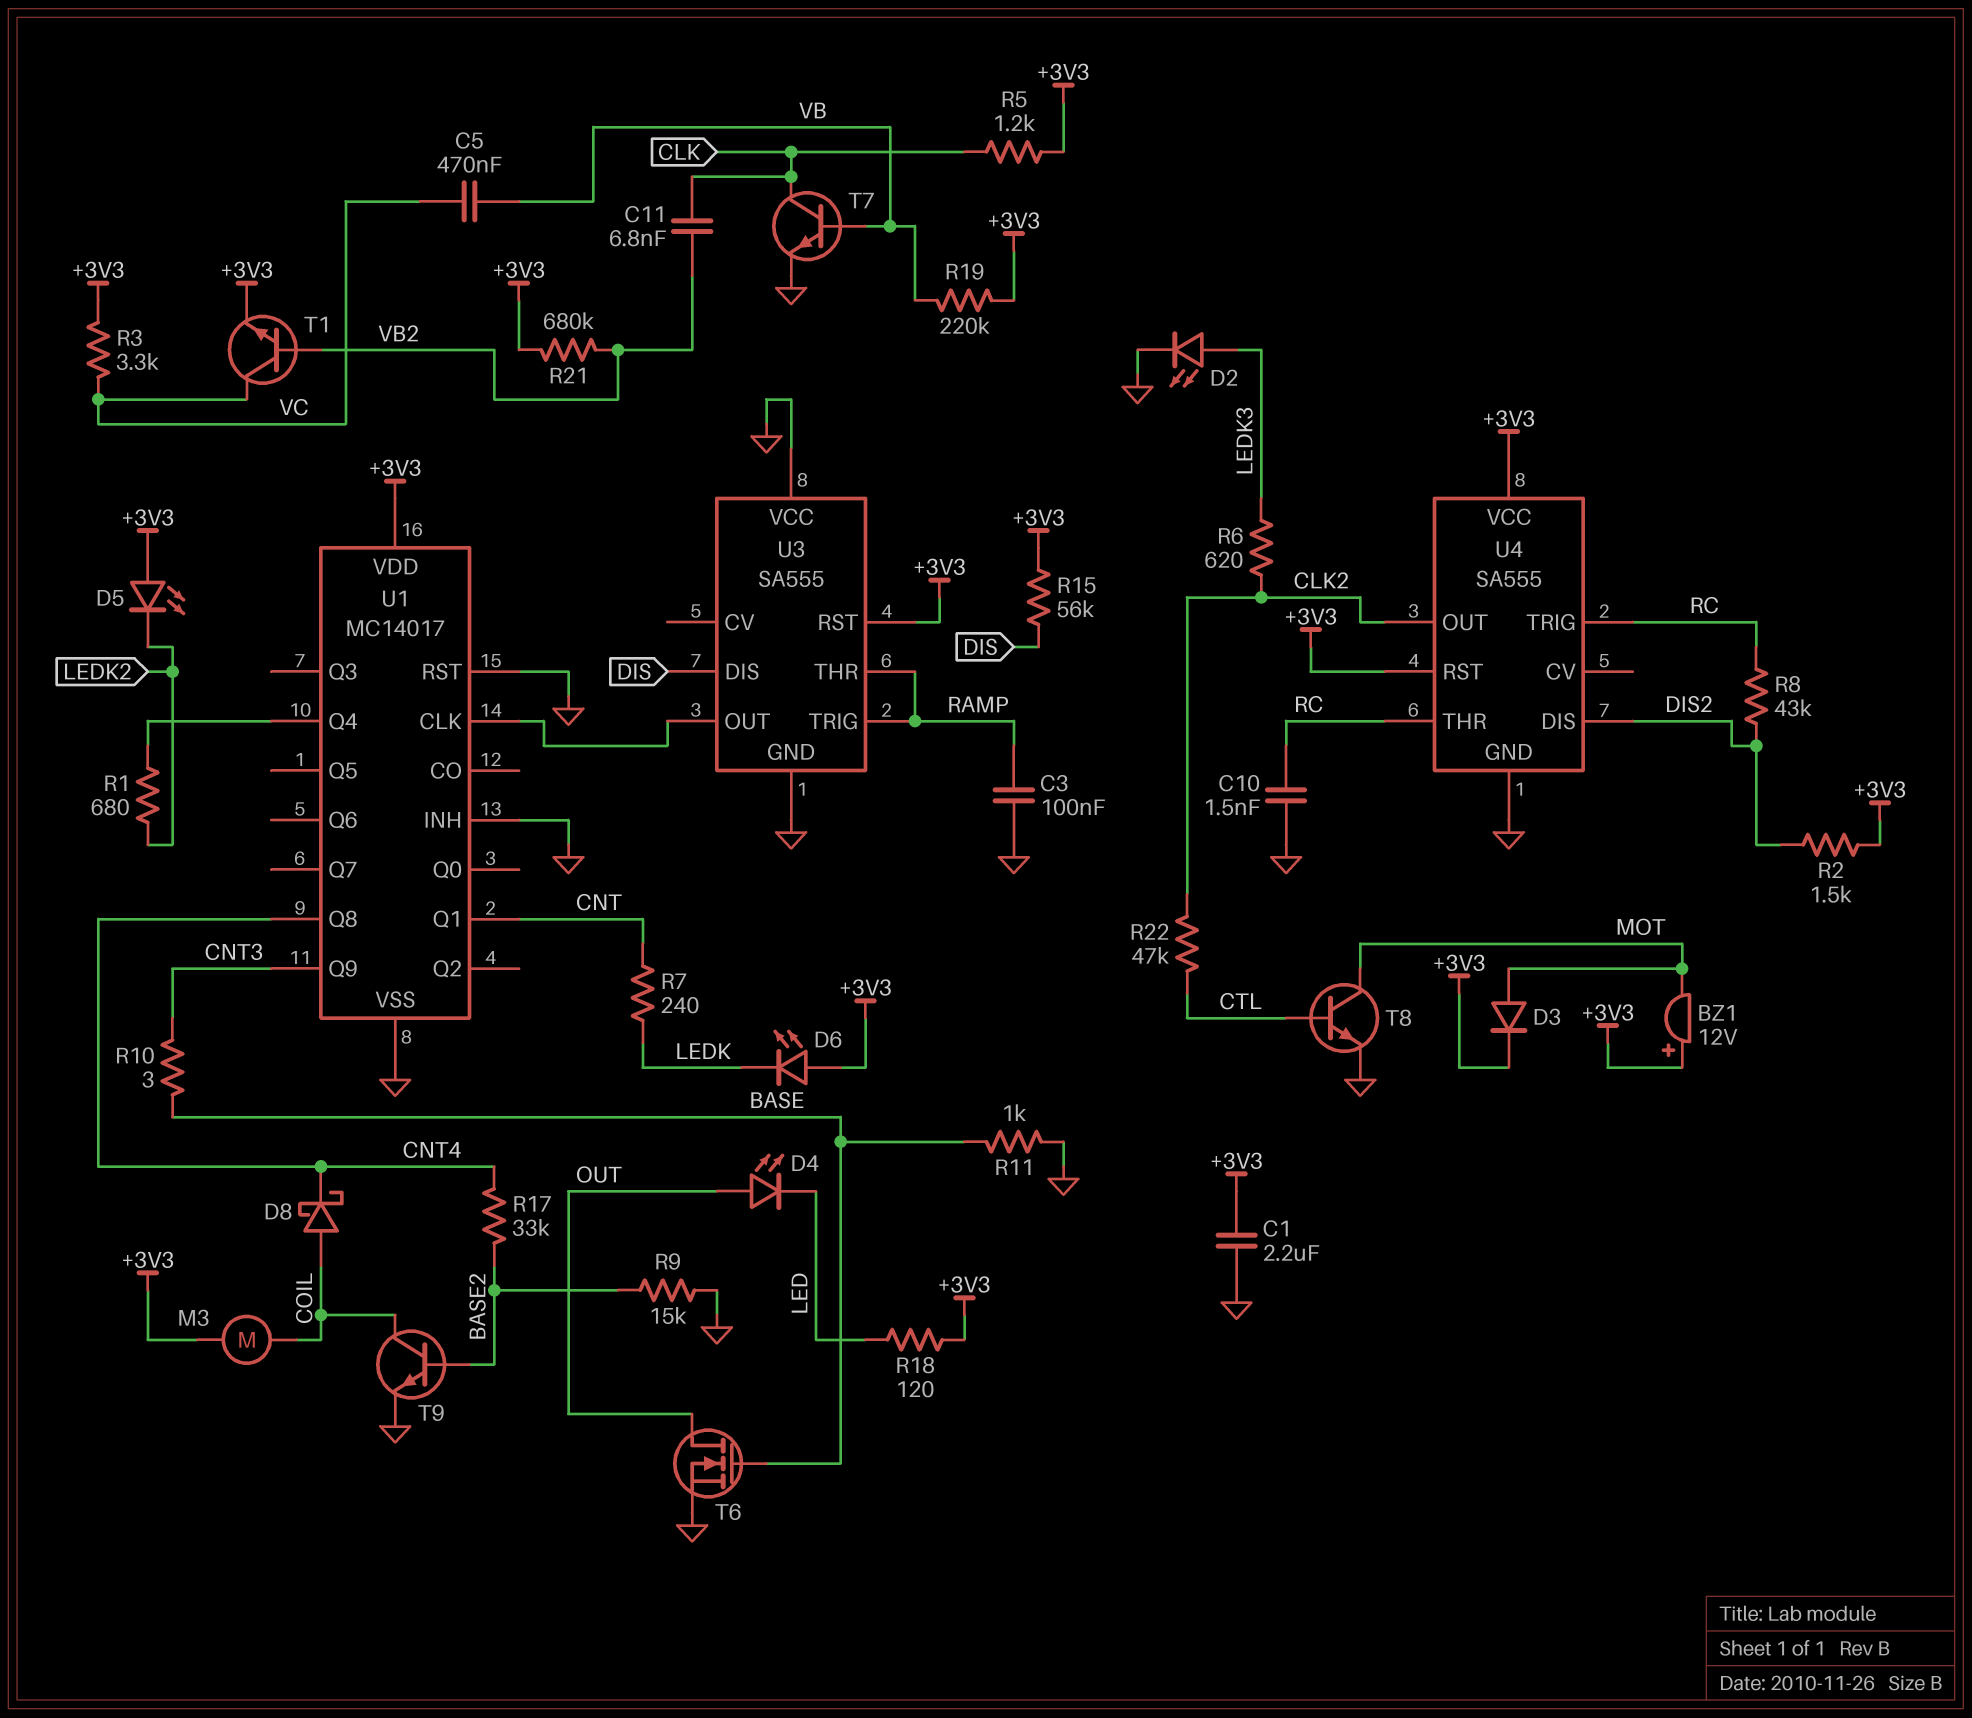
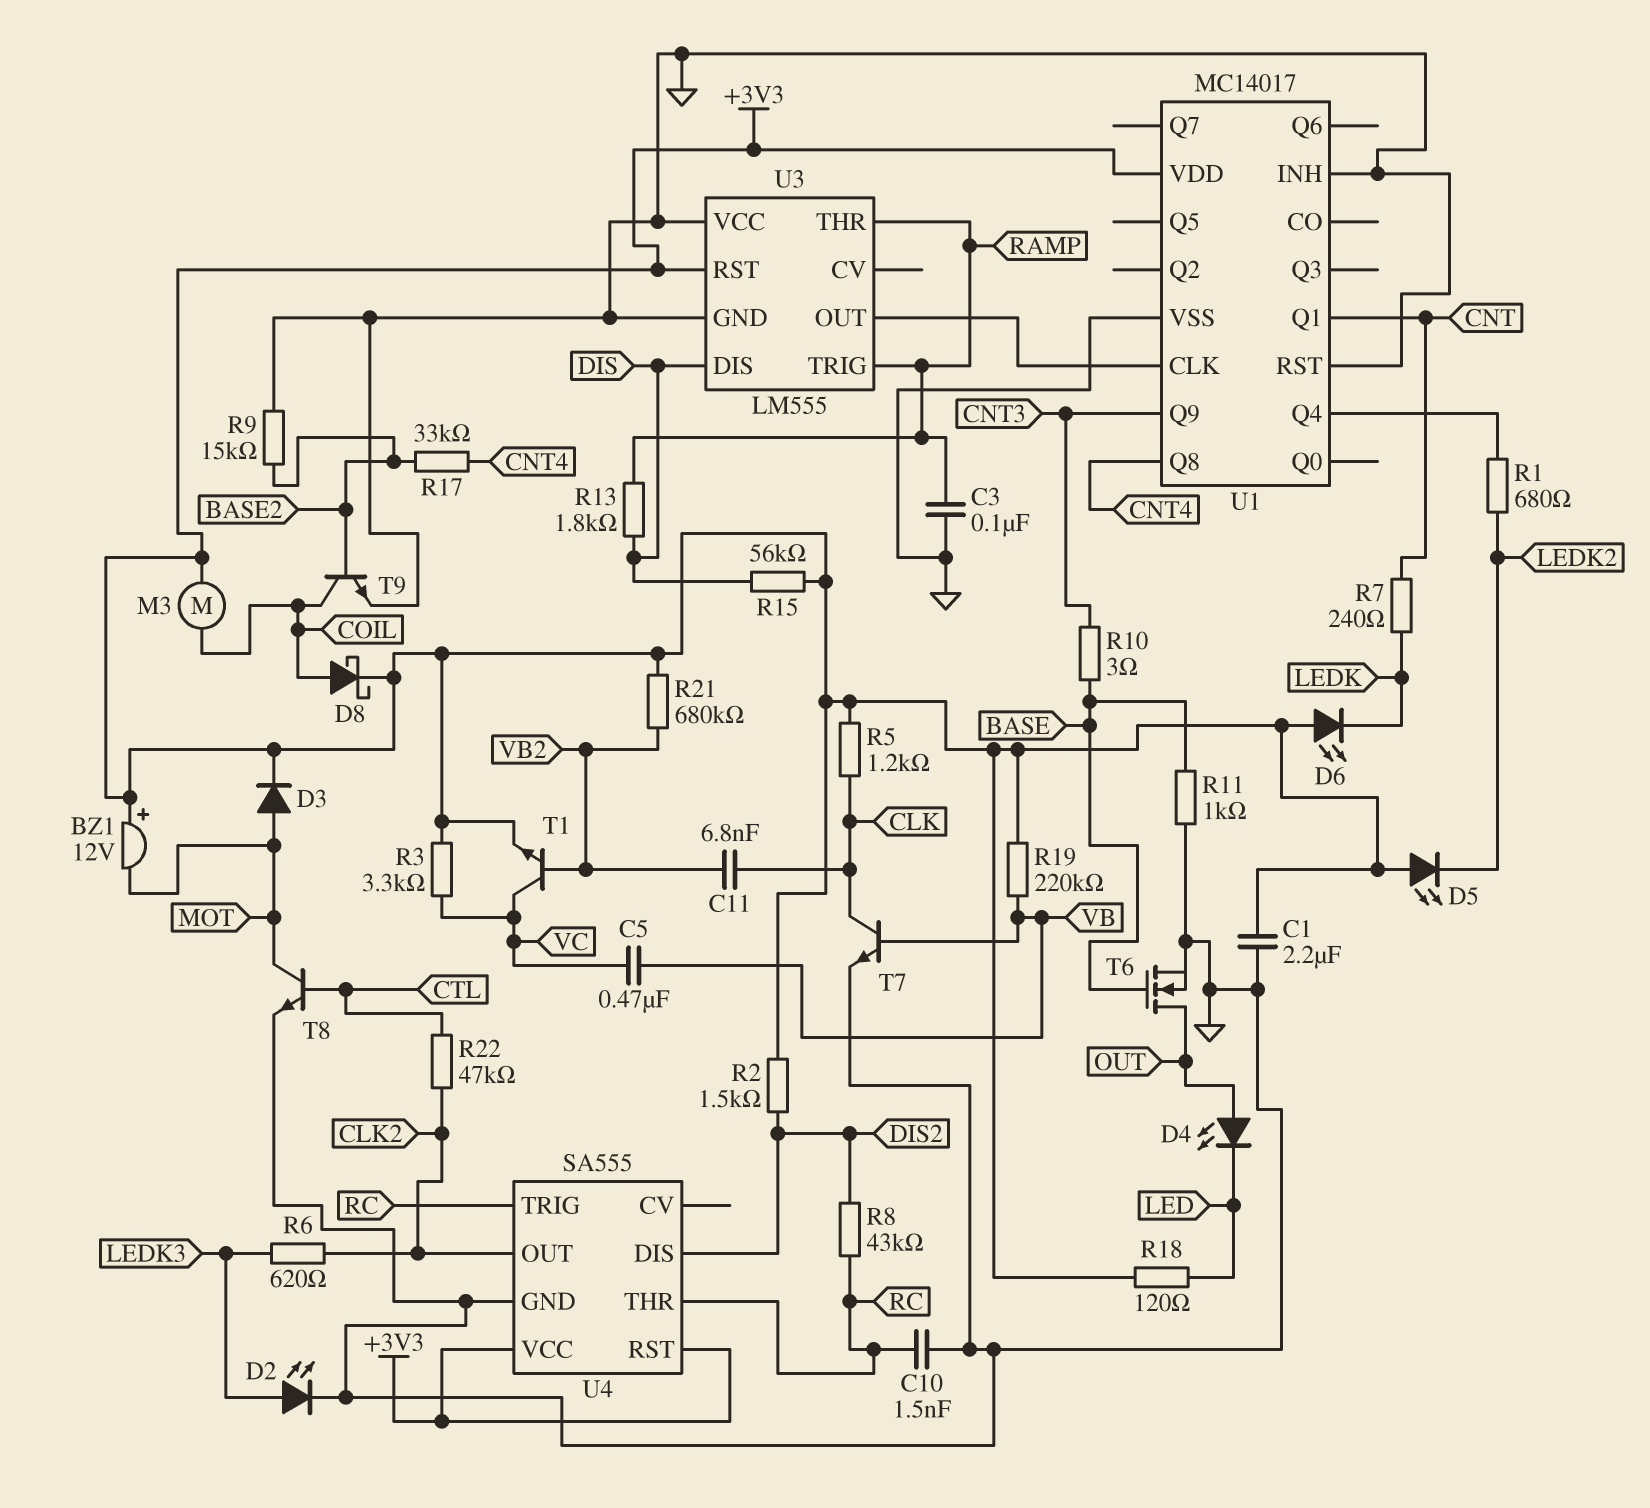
D8: schottky (A COIL, K CNT4) -> schottky (A COIL, K +3V3)
R13: none -> 1.8k (DIS, RAMP)
U3: SA555 -> LM555

